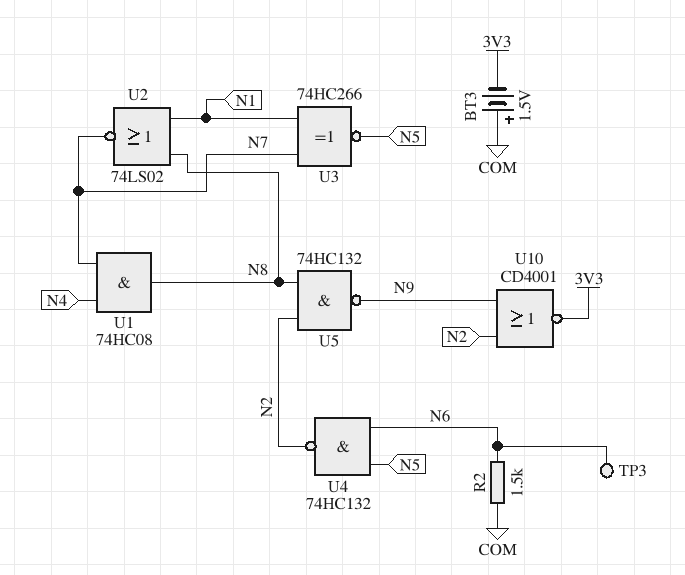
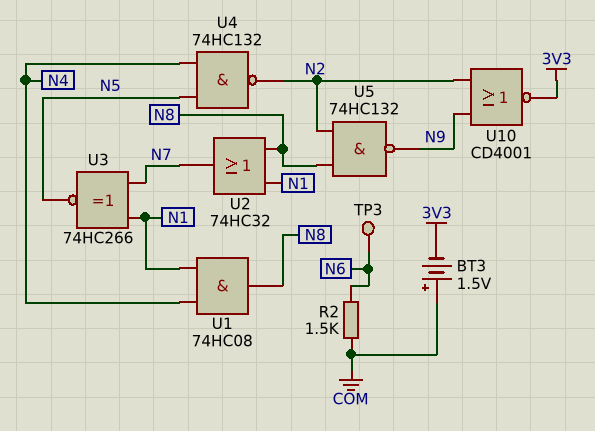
U1: AND 74HC08 (in N4, in N7, out N8) -> AND 74HC08 (in N1, in N4, out N8)
U2: NOR 74LS02 (in N1, in N8, out N7) -> OR 74HC32 (in N1, in N8, out N7)
U4: NAND 74HC132 (in N5, in N6, out N2) -> NAND 74HC132 (in N4, in N5, out N2)

